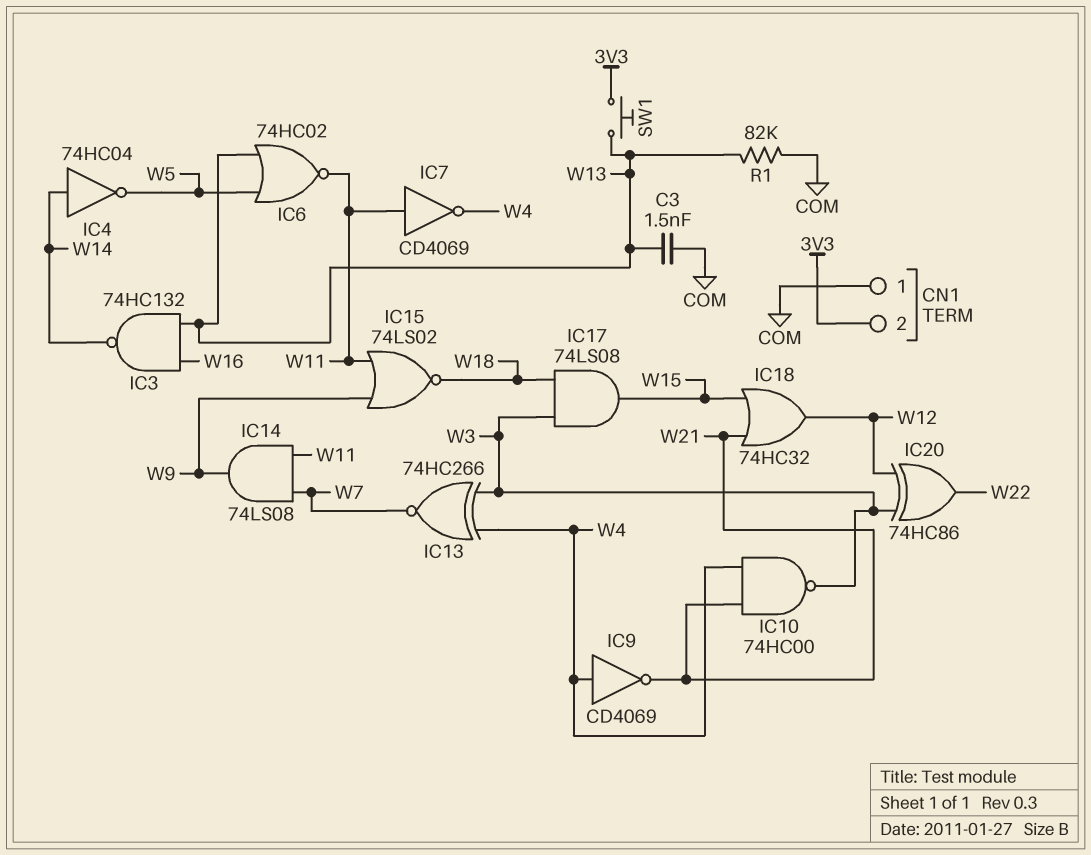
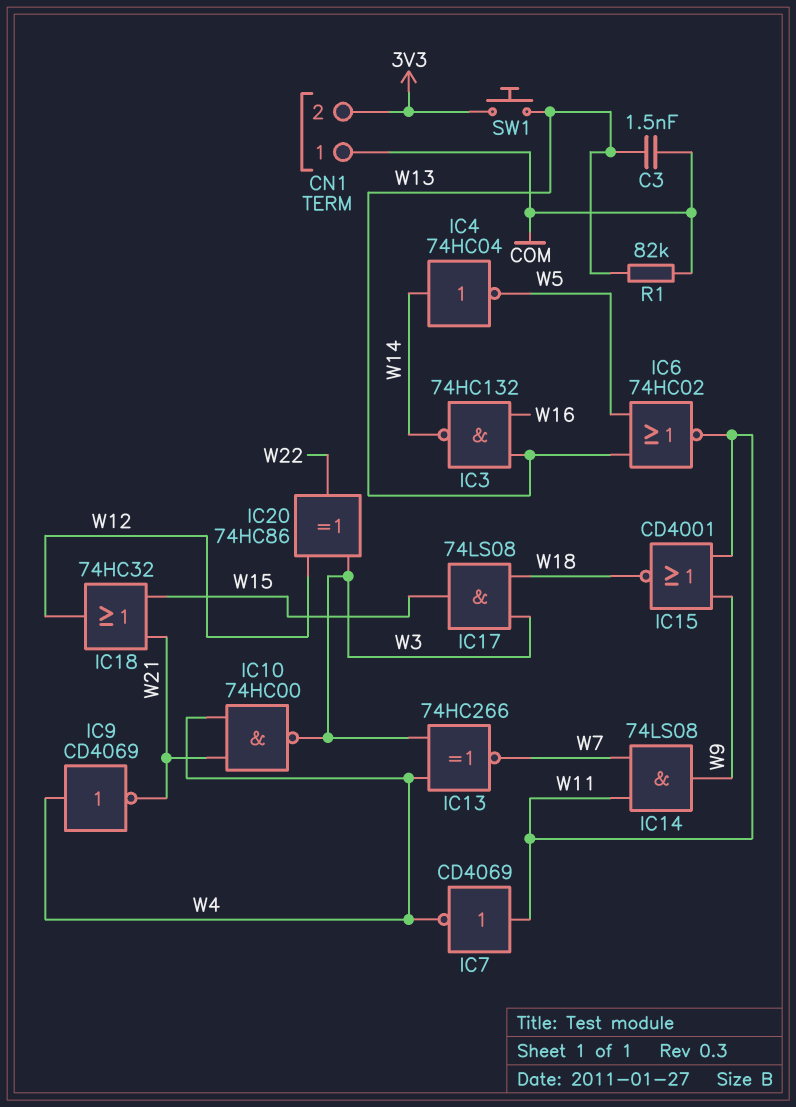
IC15: NOR 74LS02 (in W9, in W11, out W18) -> NOR CD4001 (in W9, in W11, out W18)

